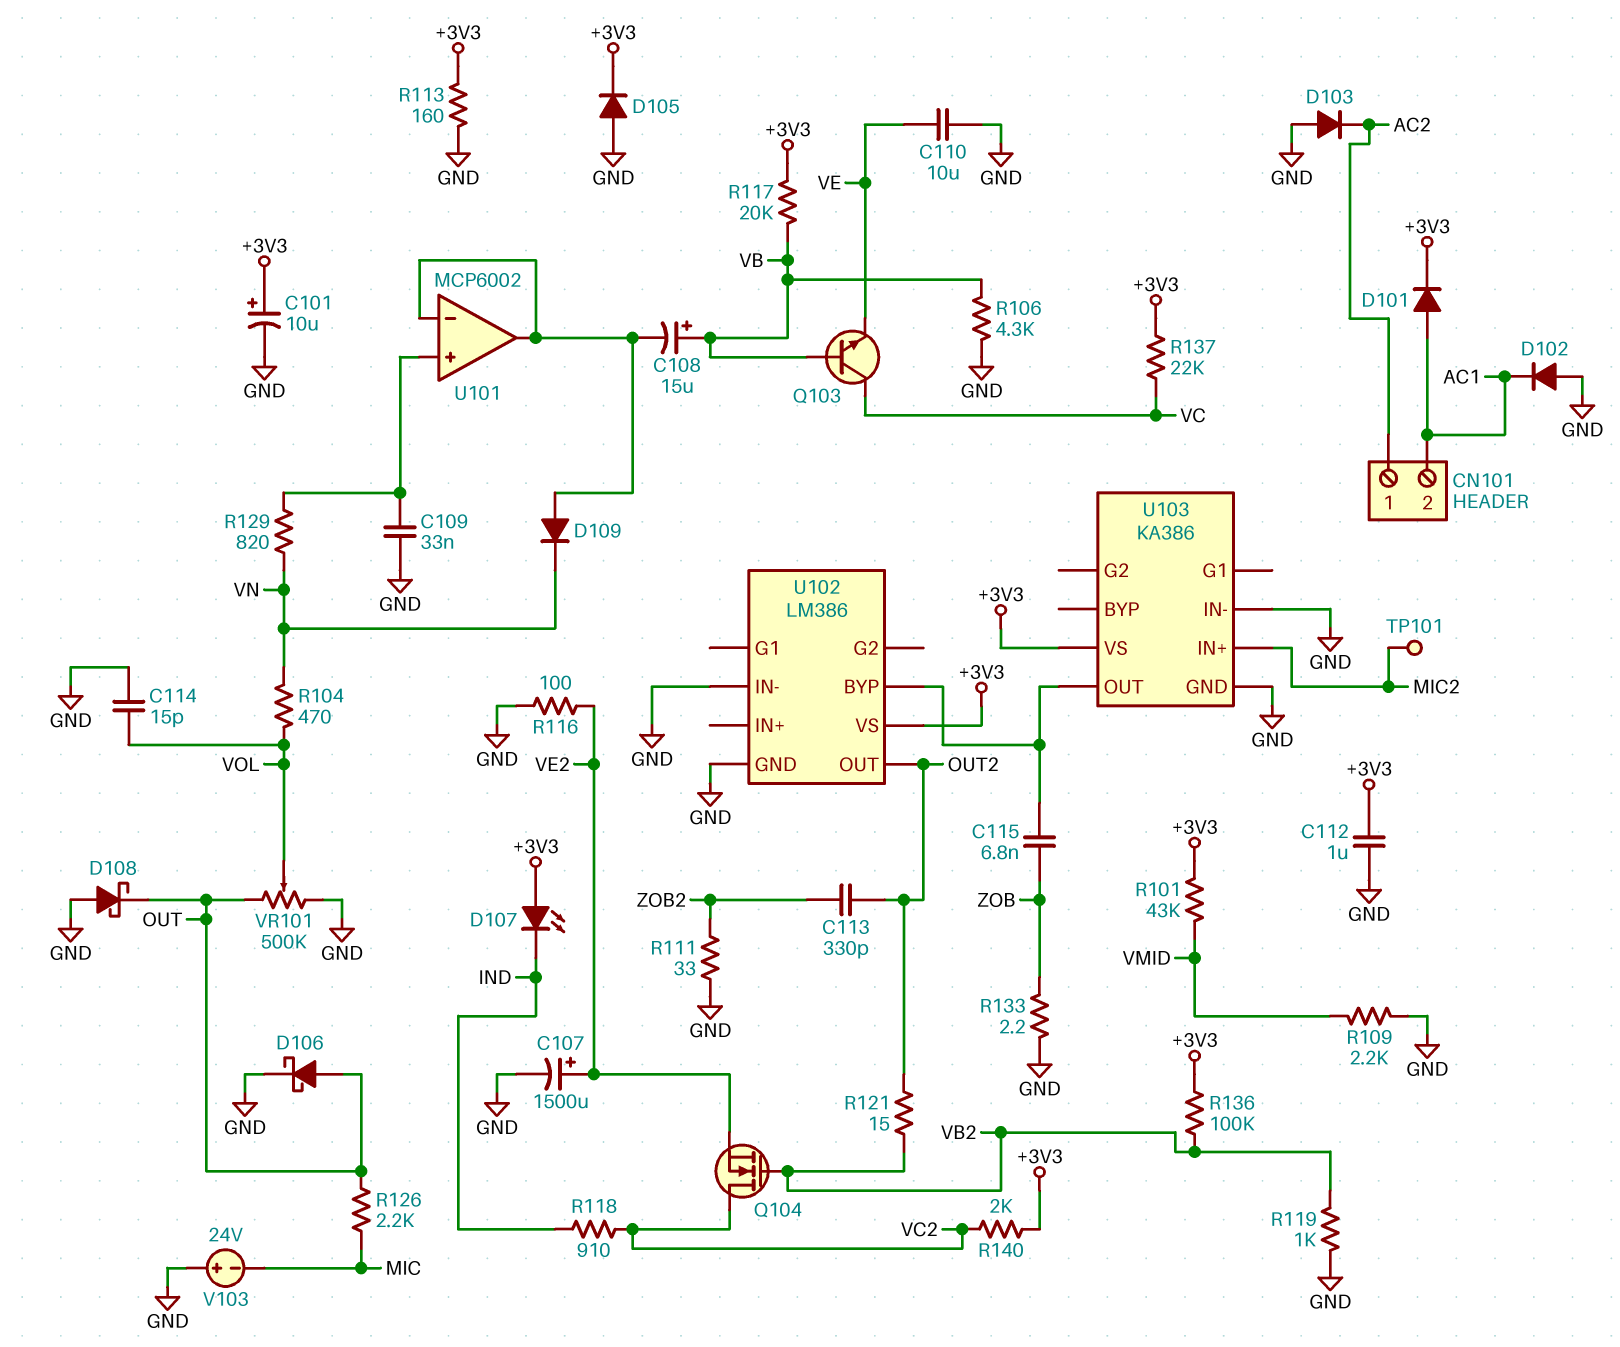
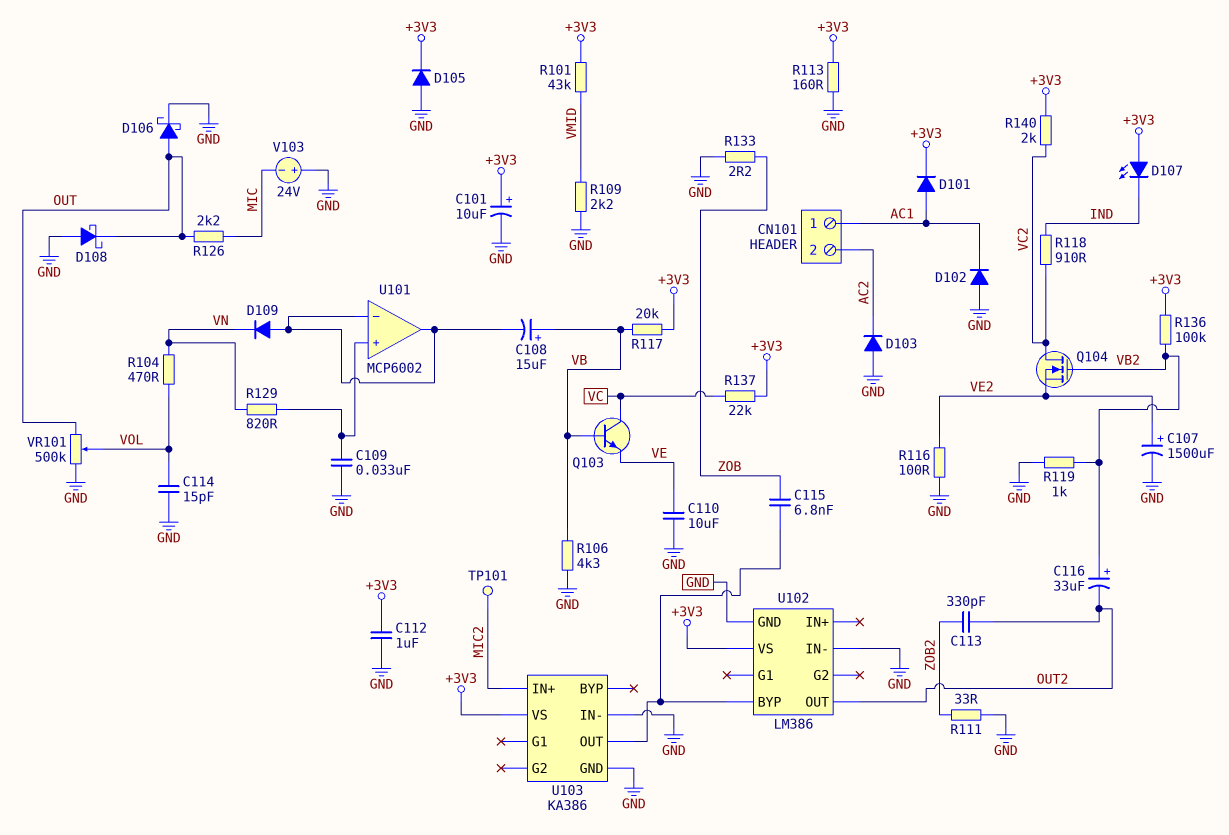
C116: none -> 33uF (plus VB2, minus OUT2)
CN101 pin 1: AC2 -> AC1
CN101 pin 2: AC1 -> AC2
R121: 15 (OUT2, VB2) -> none

